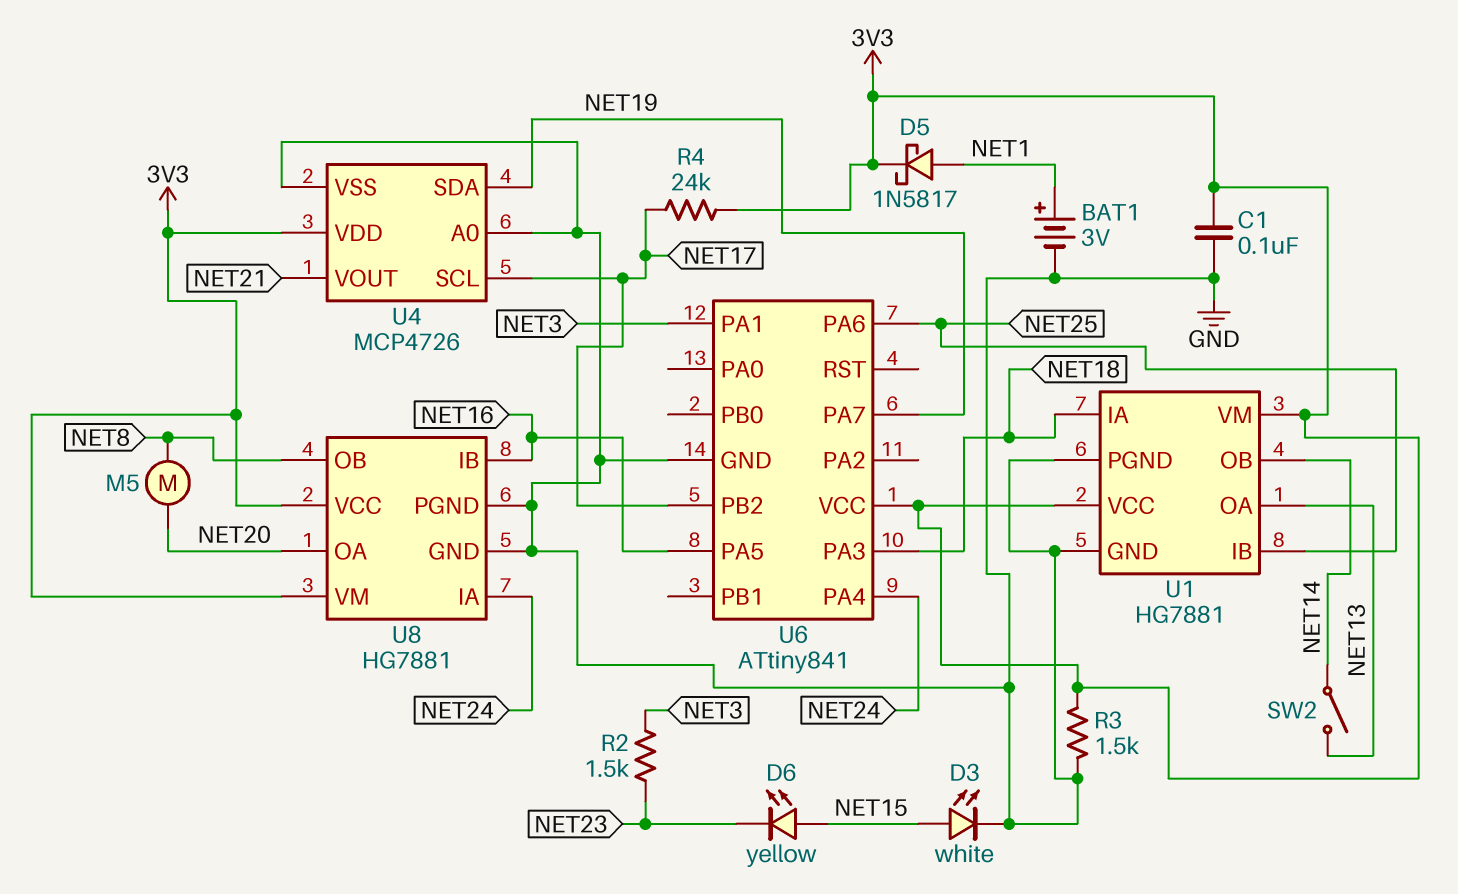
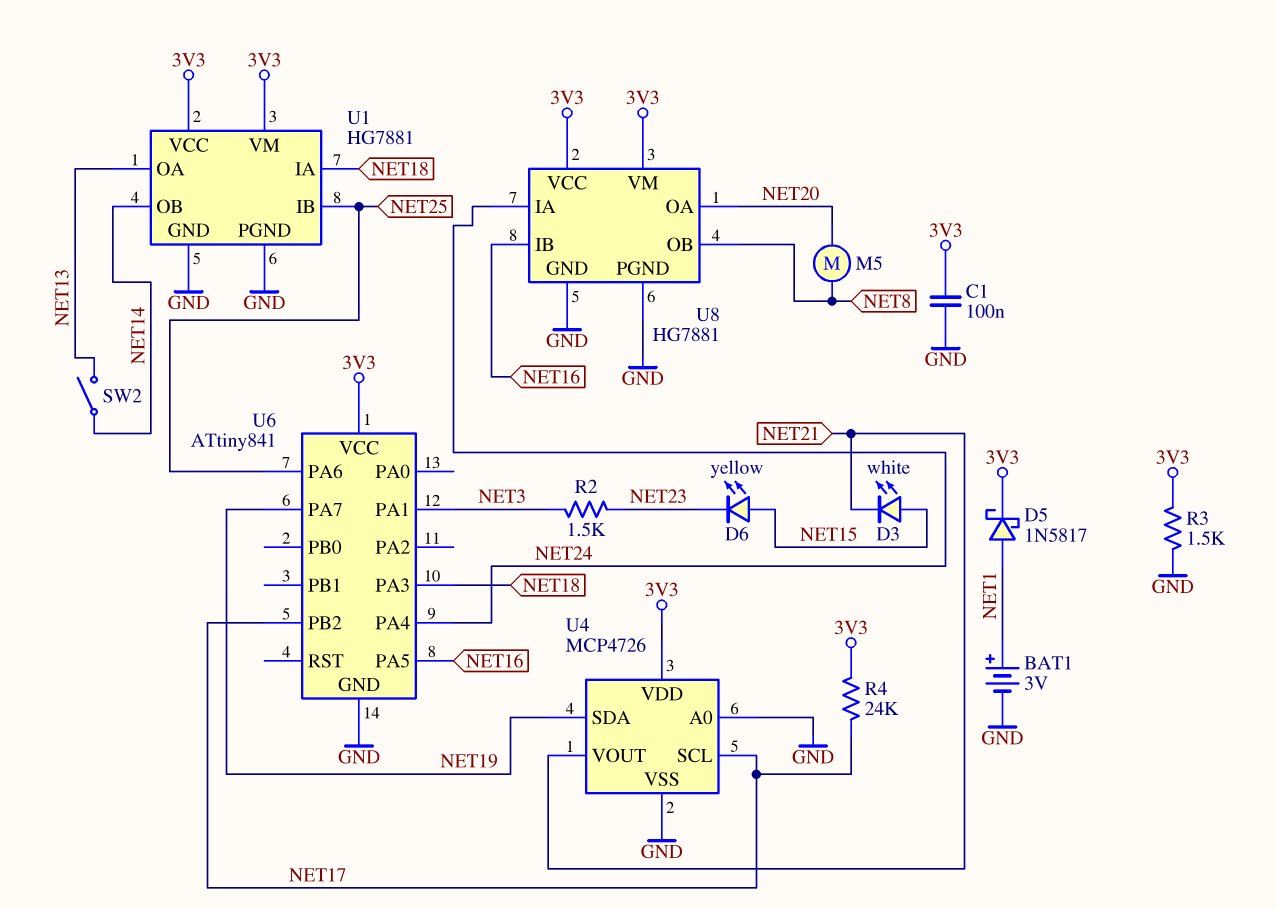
D3: LED white (A NET15, K GND) -> LED white (A NET15, K NET21)

